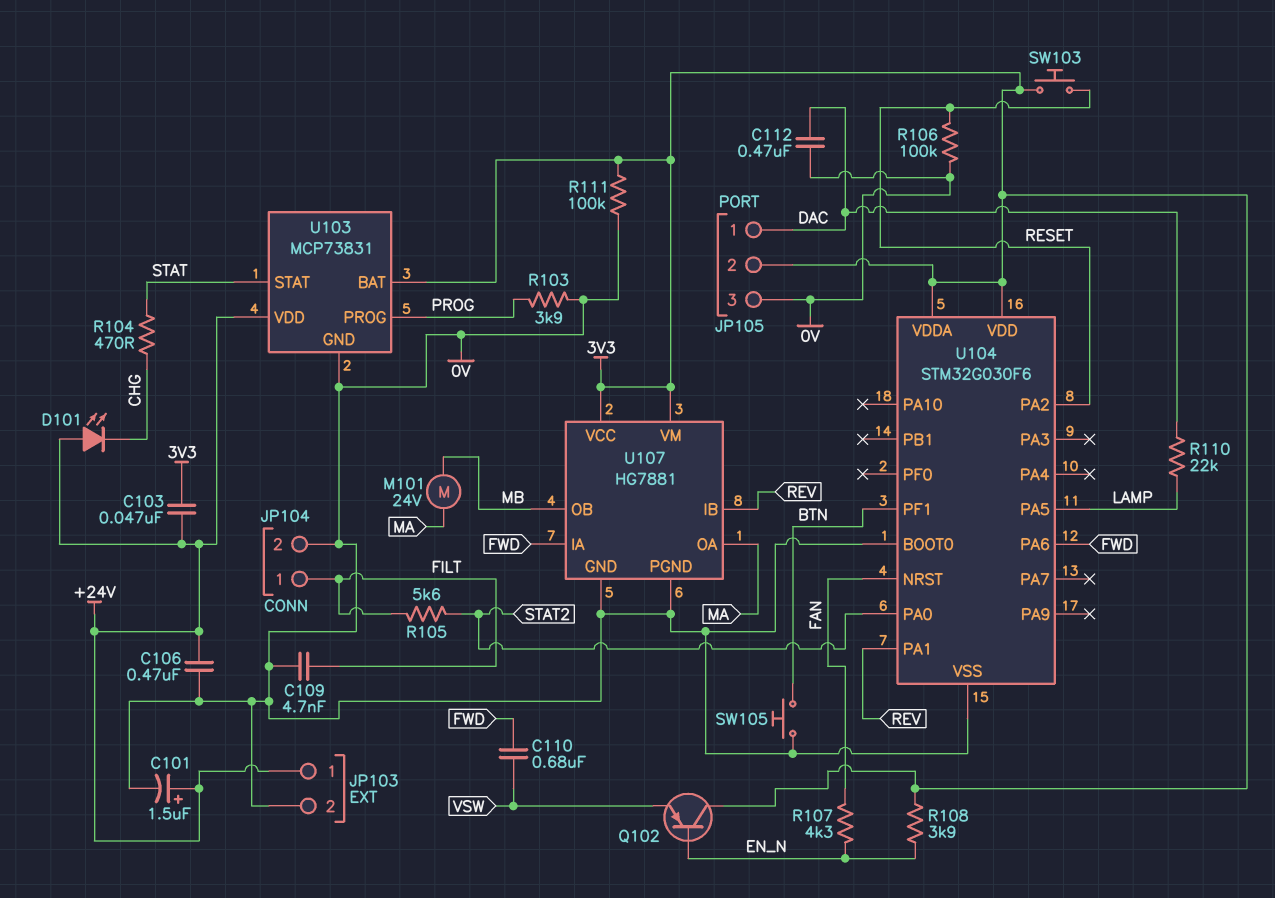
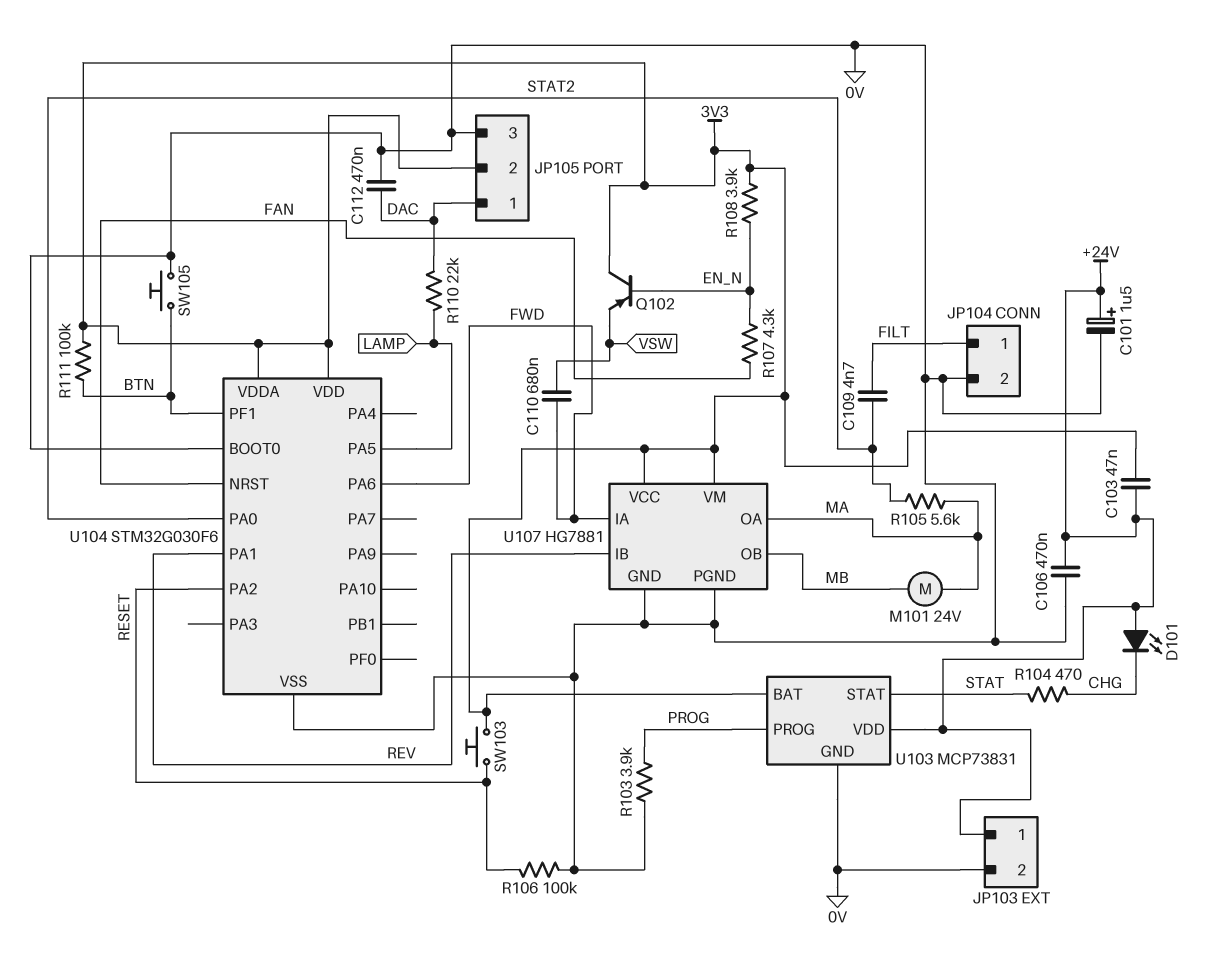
C109: 4.7nF (0V, FILT) -> 4.7nF (FILT, STAT2)
R105: 5.6k (FILT, STAT2) -> 5.6k (MA, STAT2)
R111: 100k (0V, 3V3) -> 100k (3V3, BTN)

